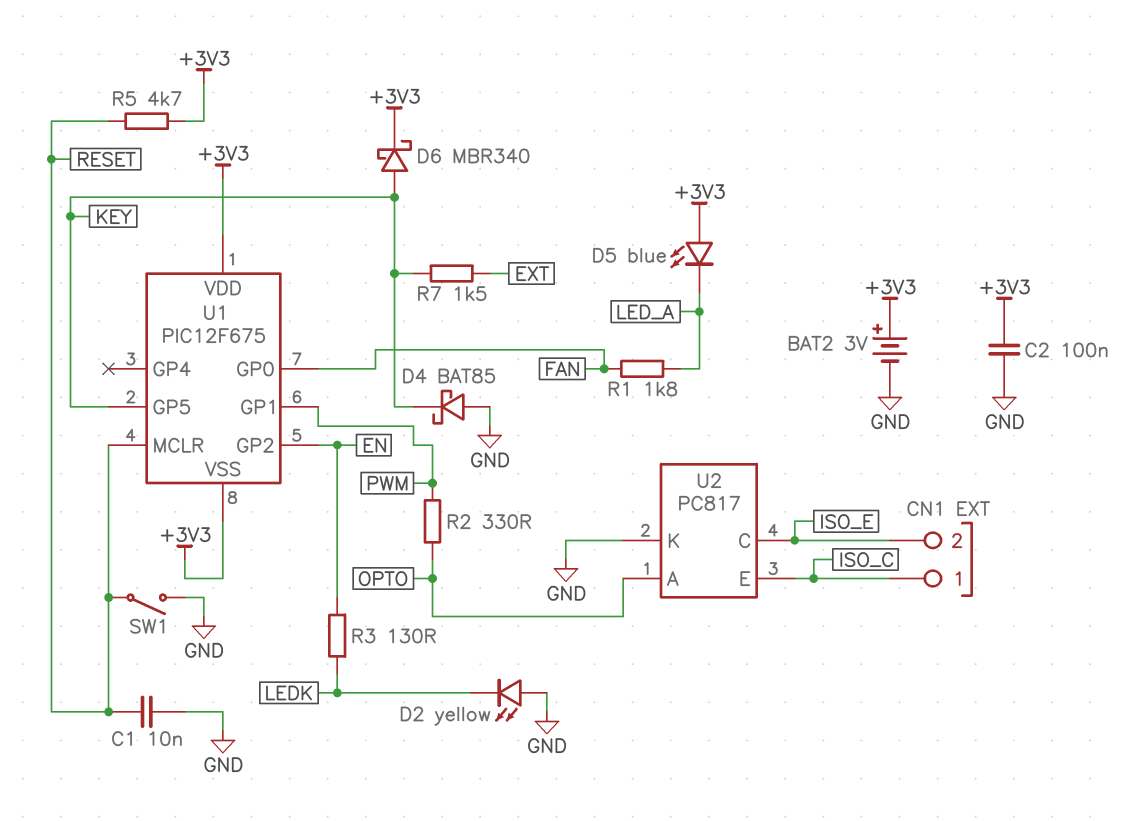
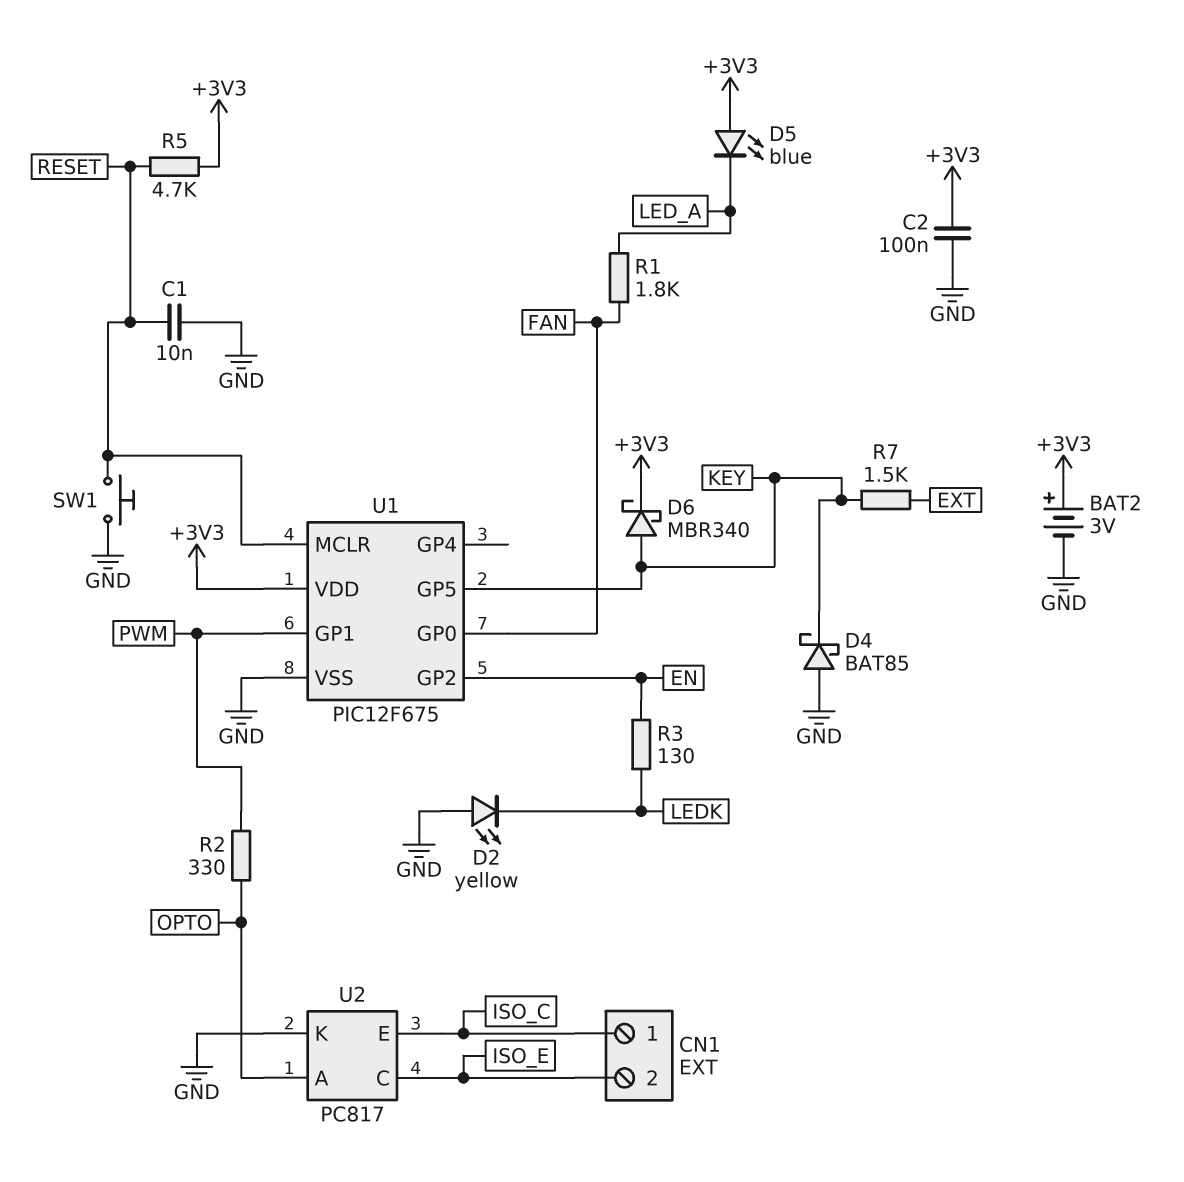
SW1: switch (GND, RESET) -> button (GND, RESET)
U1 pin VSS: +3V3 -> GND

